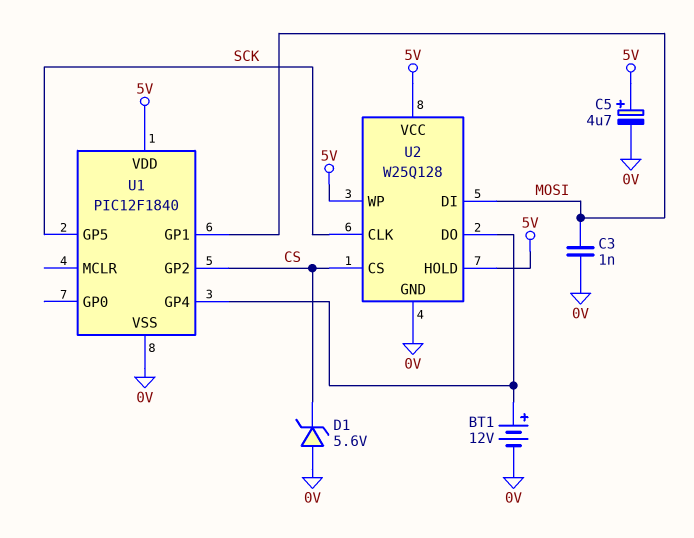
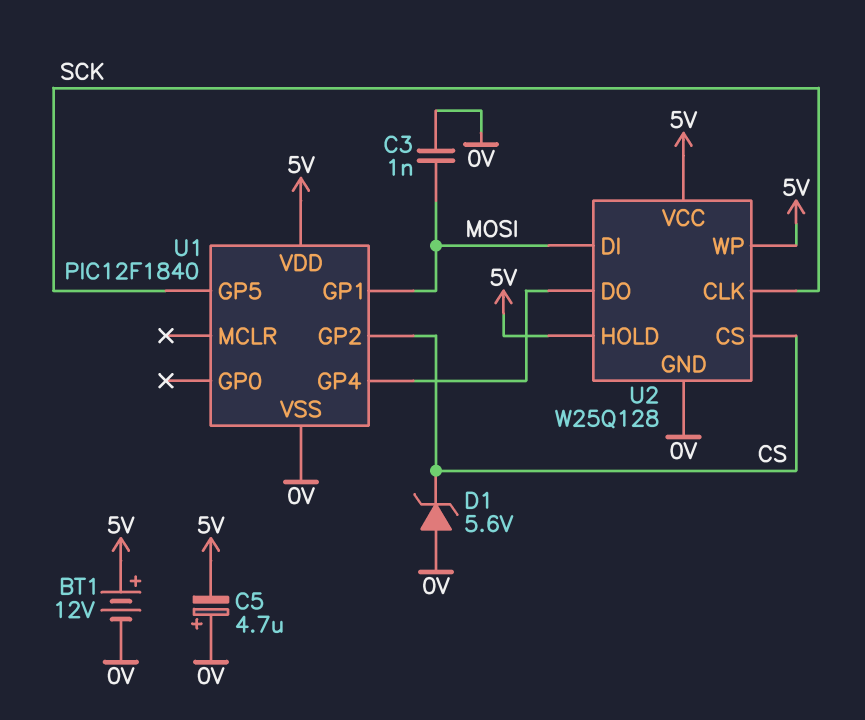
BT1: 12V (plus U1/GP4, minus 0V) -> 12V (plus 5V, minus 0V)
C5: 4.7uF (plus 5V, minus 0V) -> 4.7uF (plus 0V, minus 5V)

